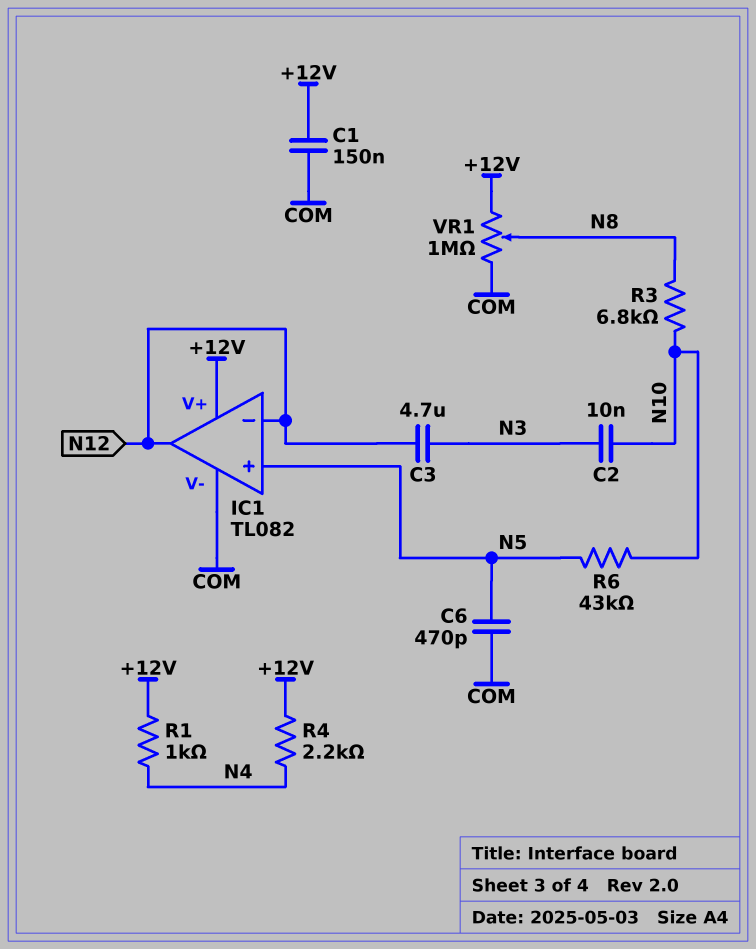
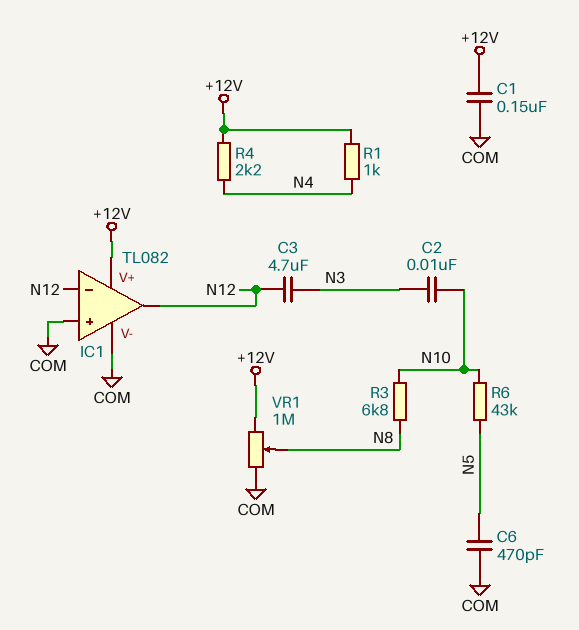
IC1 pin in+: N5 -> COM

